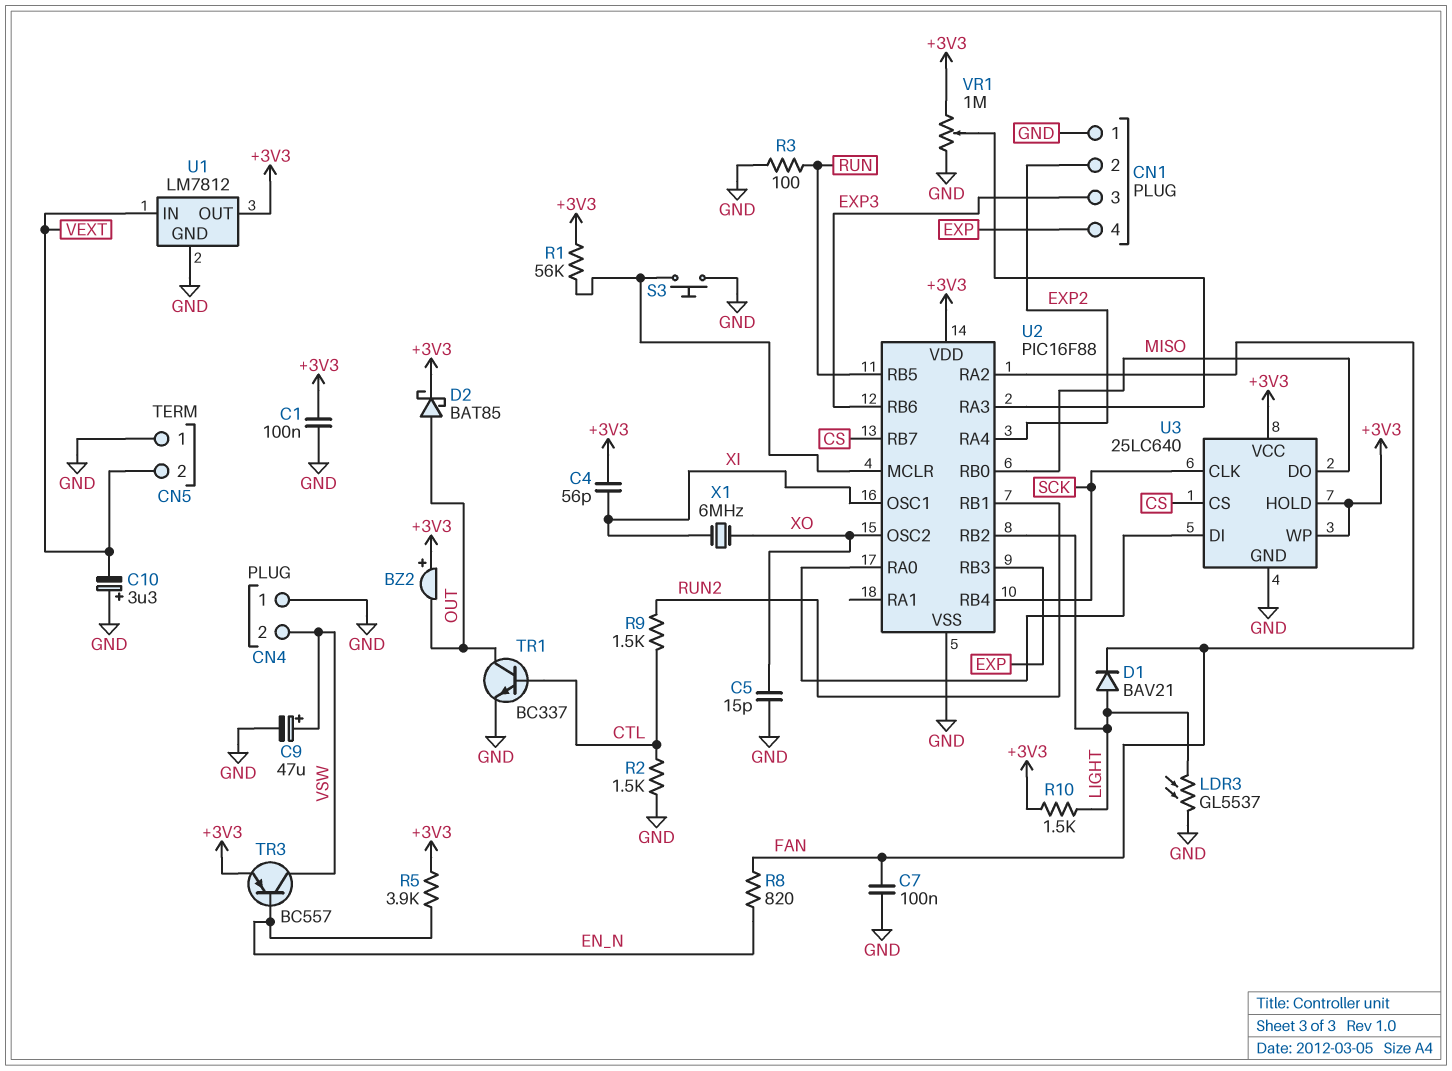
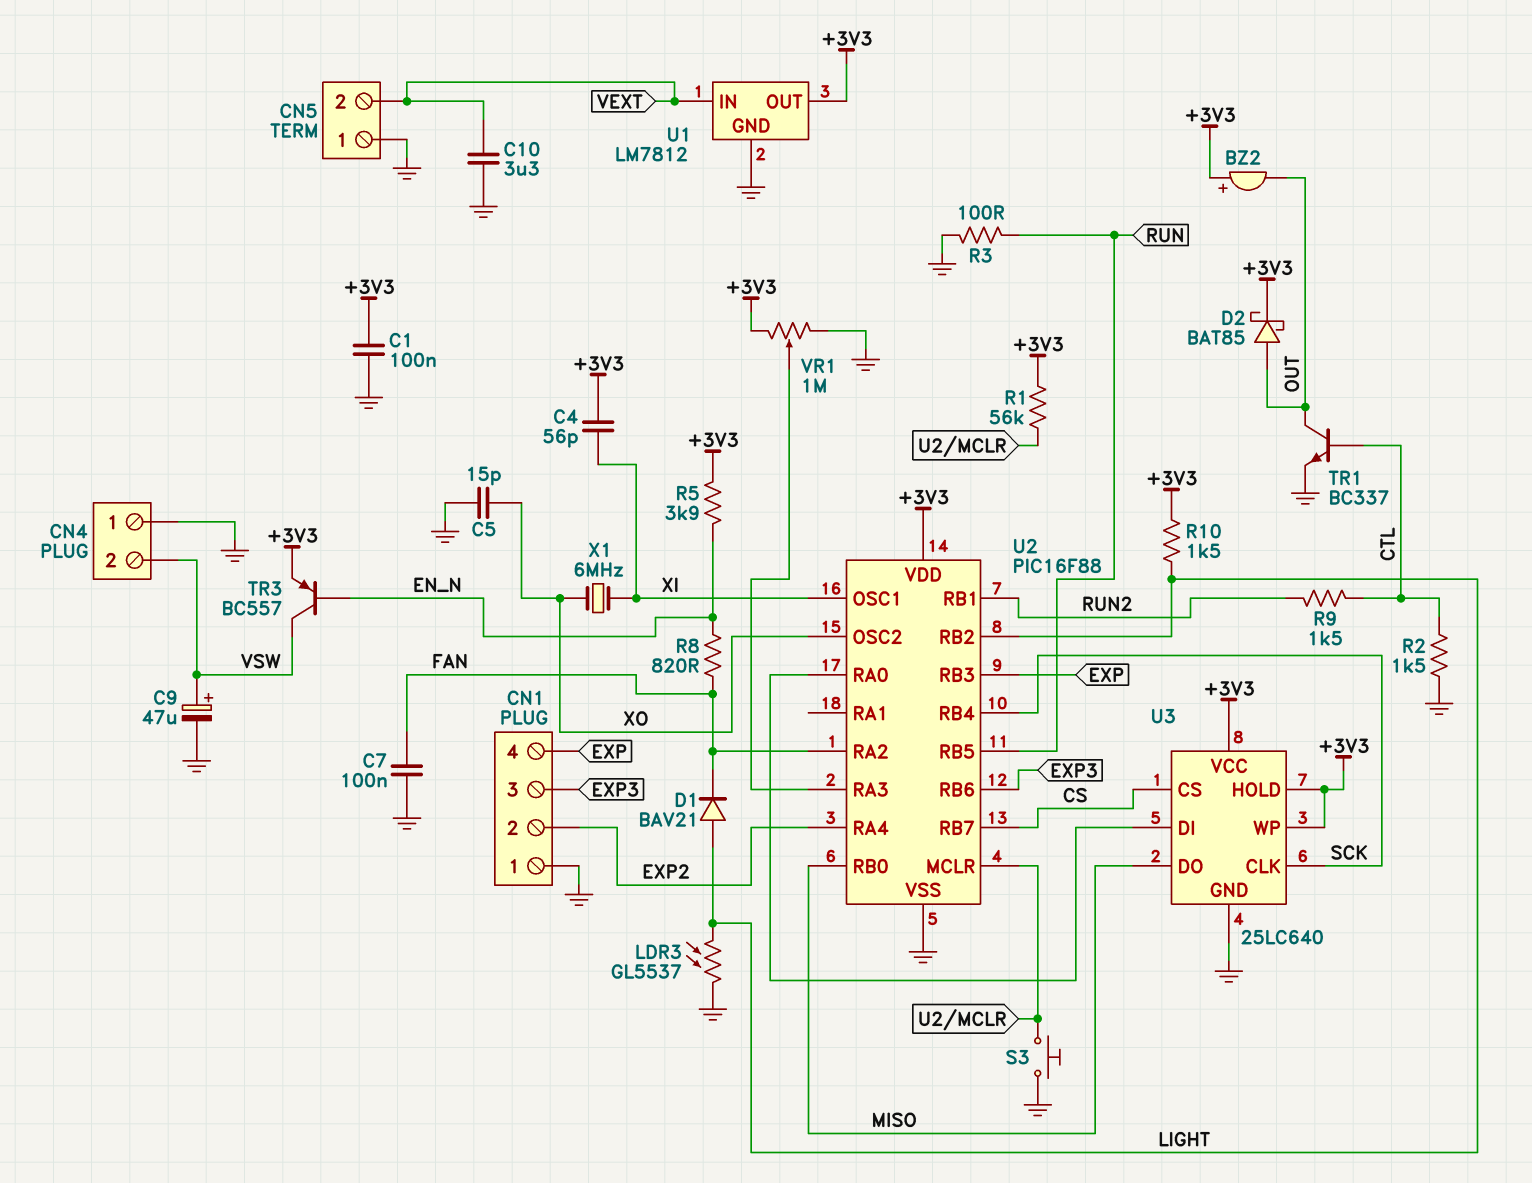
C10: 3.3uF (plus GND, minus VEXT) -> 3.3uF (GND, VEXT)

